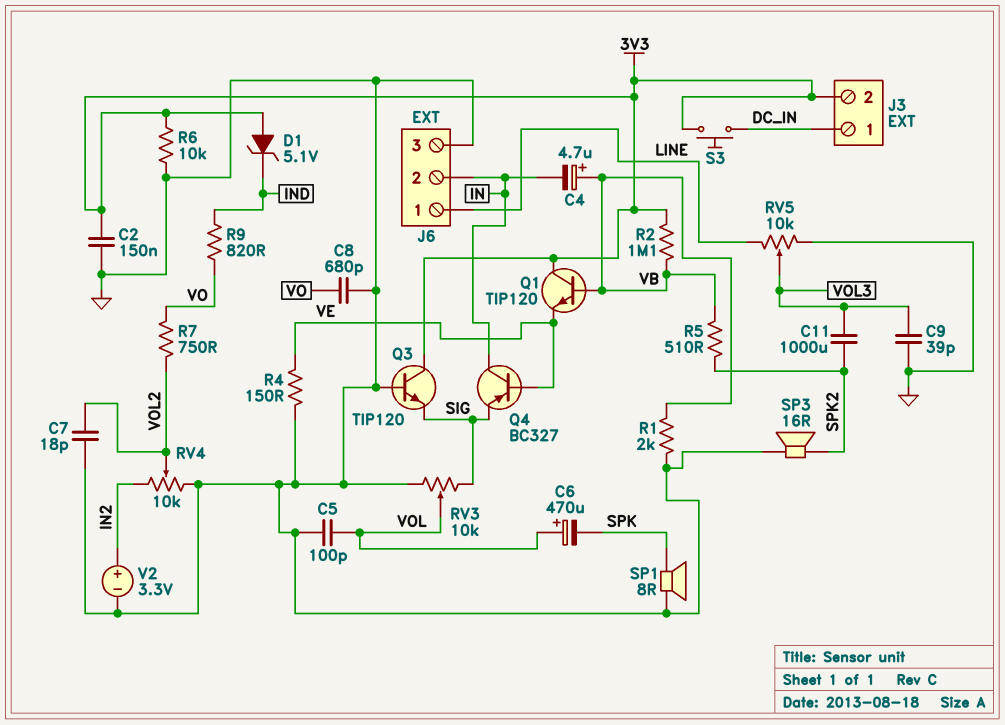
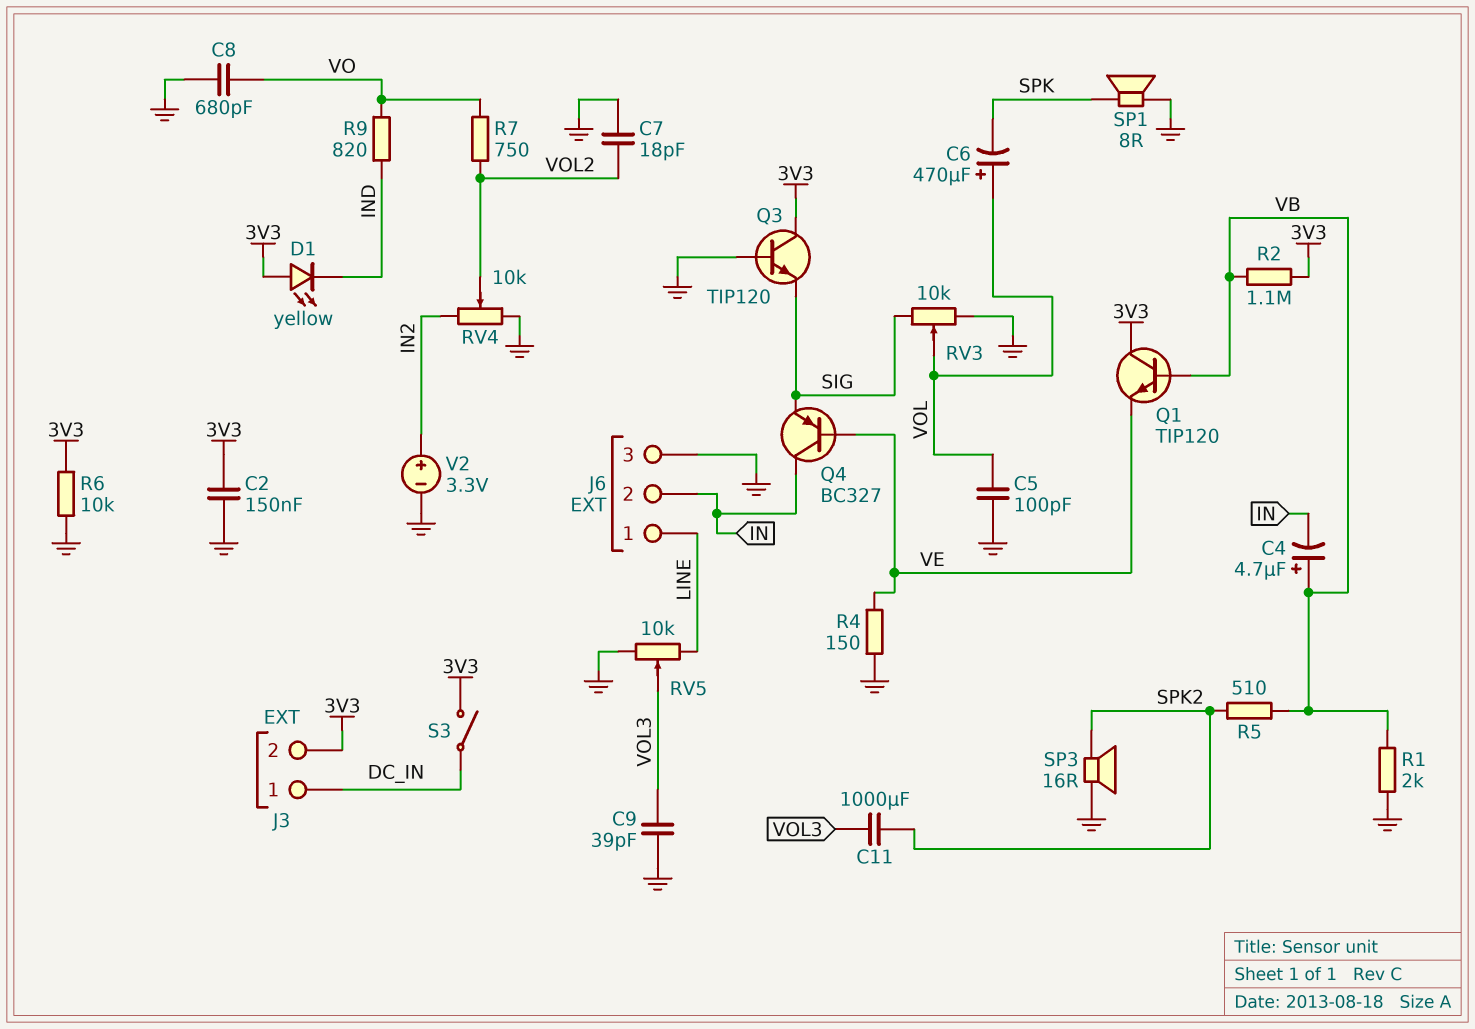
D1: zener 5.1V (A 3V3, K IND) -> LED yellow (A 3V3, K IND)
S3: button (3V3, DC_IN) -> switch (3V3, DC_IN)

